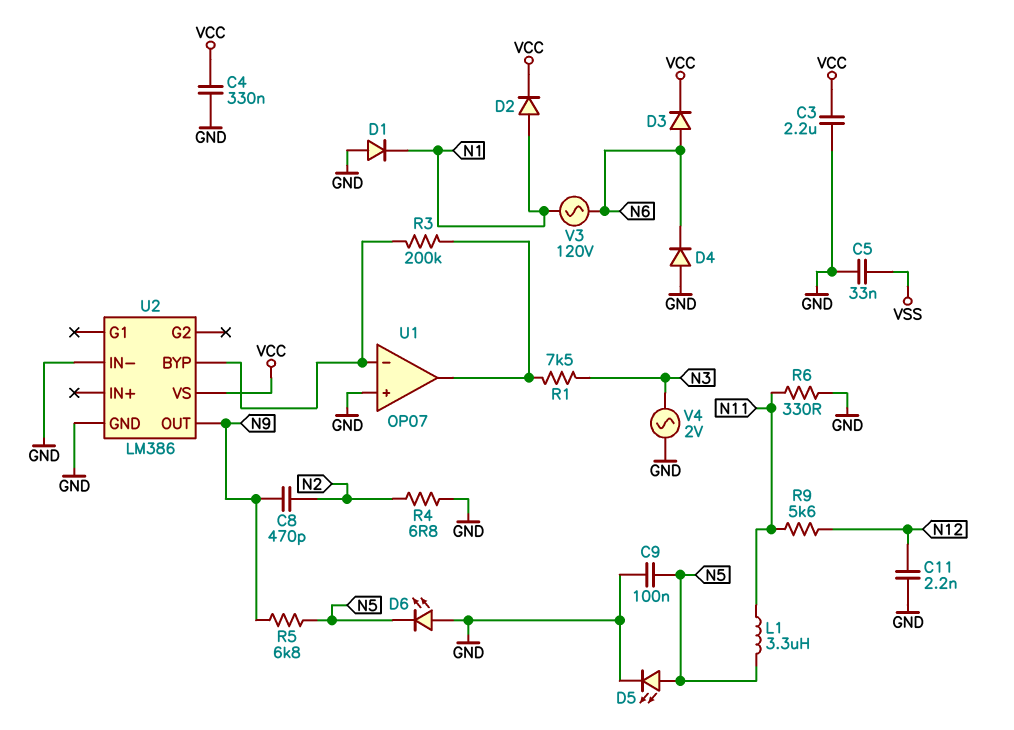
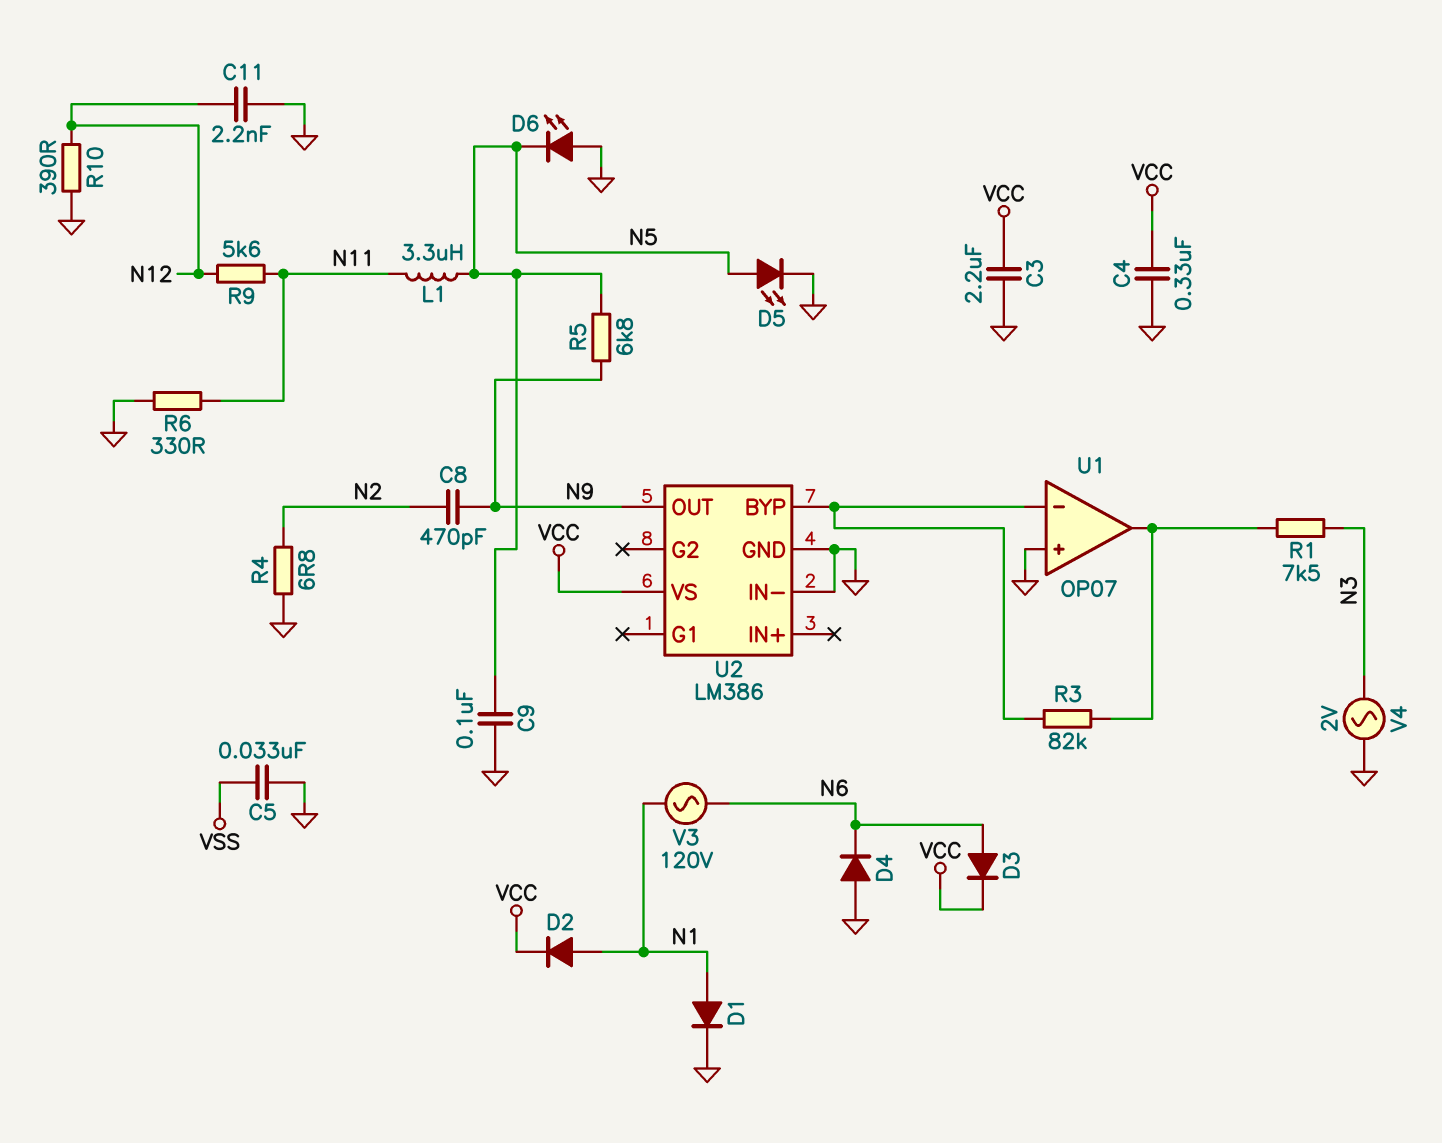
D1: diode (A GND, K N1) -> diode (A N1, K GND)
R3: 200k (U1/in-, U1/out) -> 82k (U1/in-, U1/out)
R10: none -> 390 (GND, N12)

